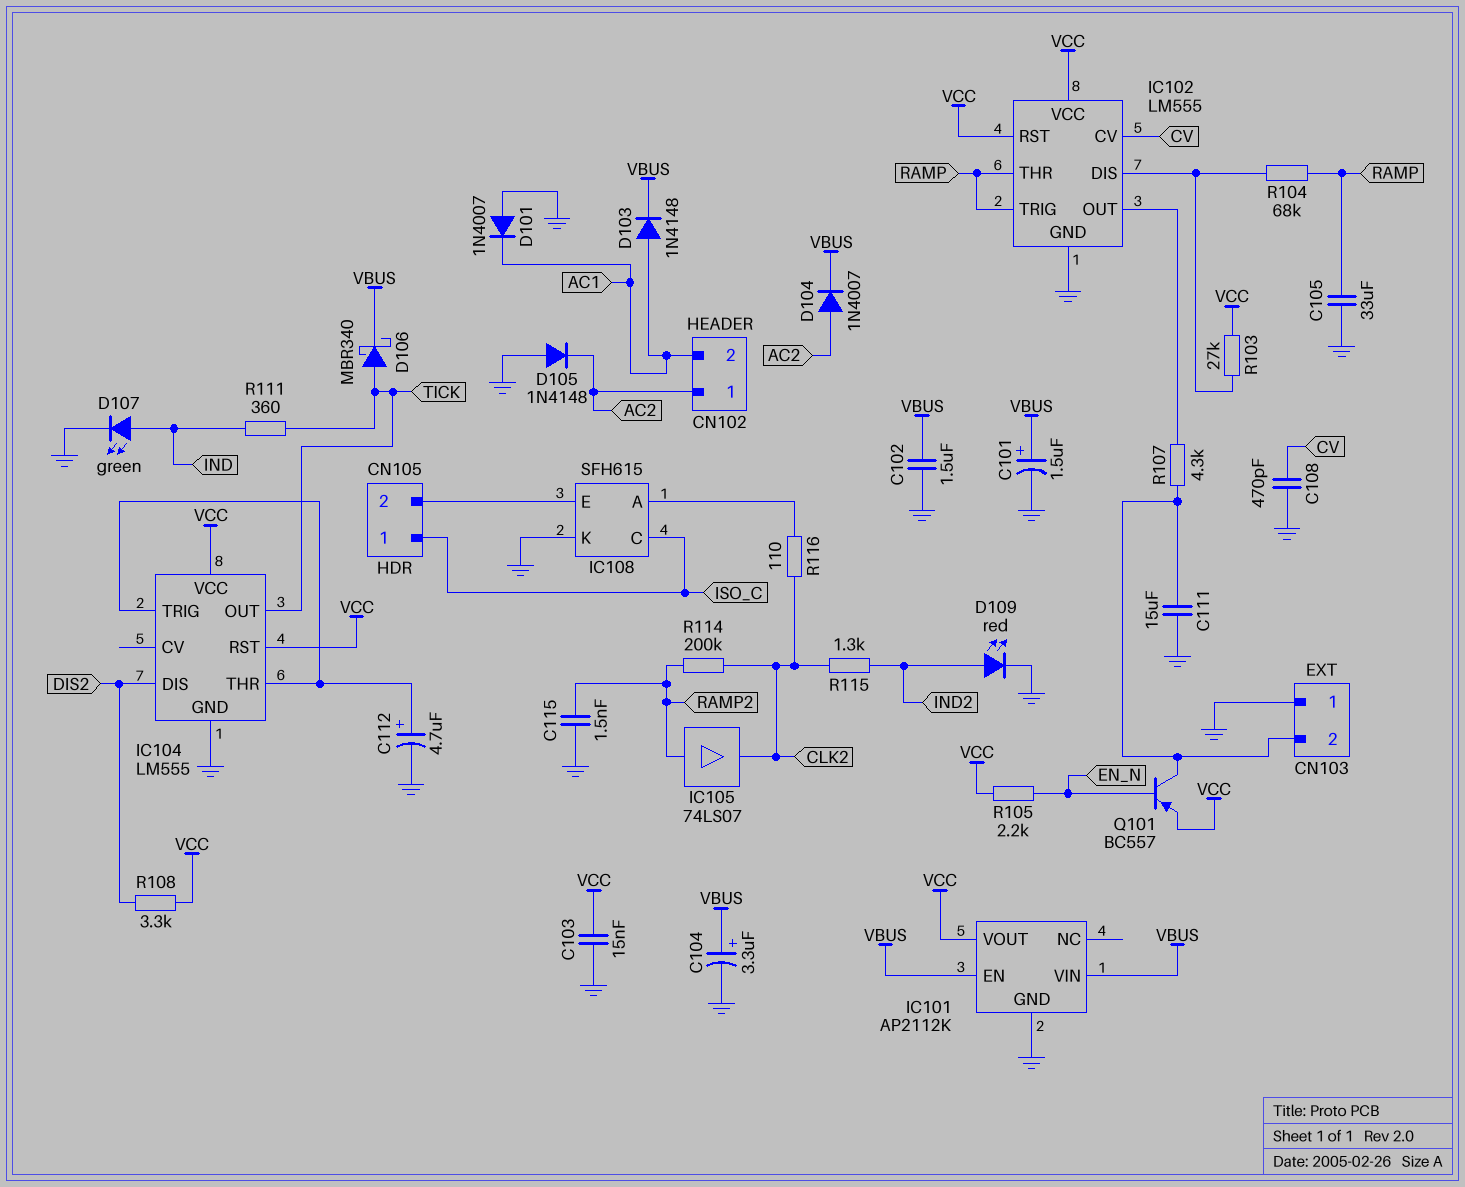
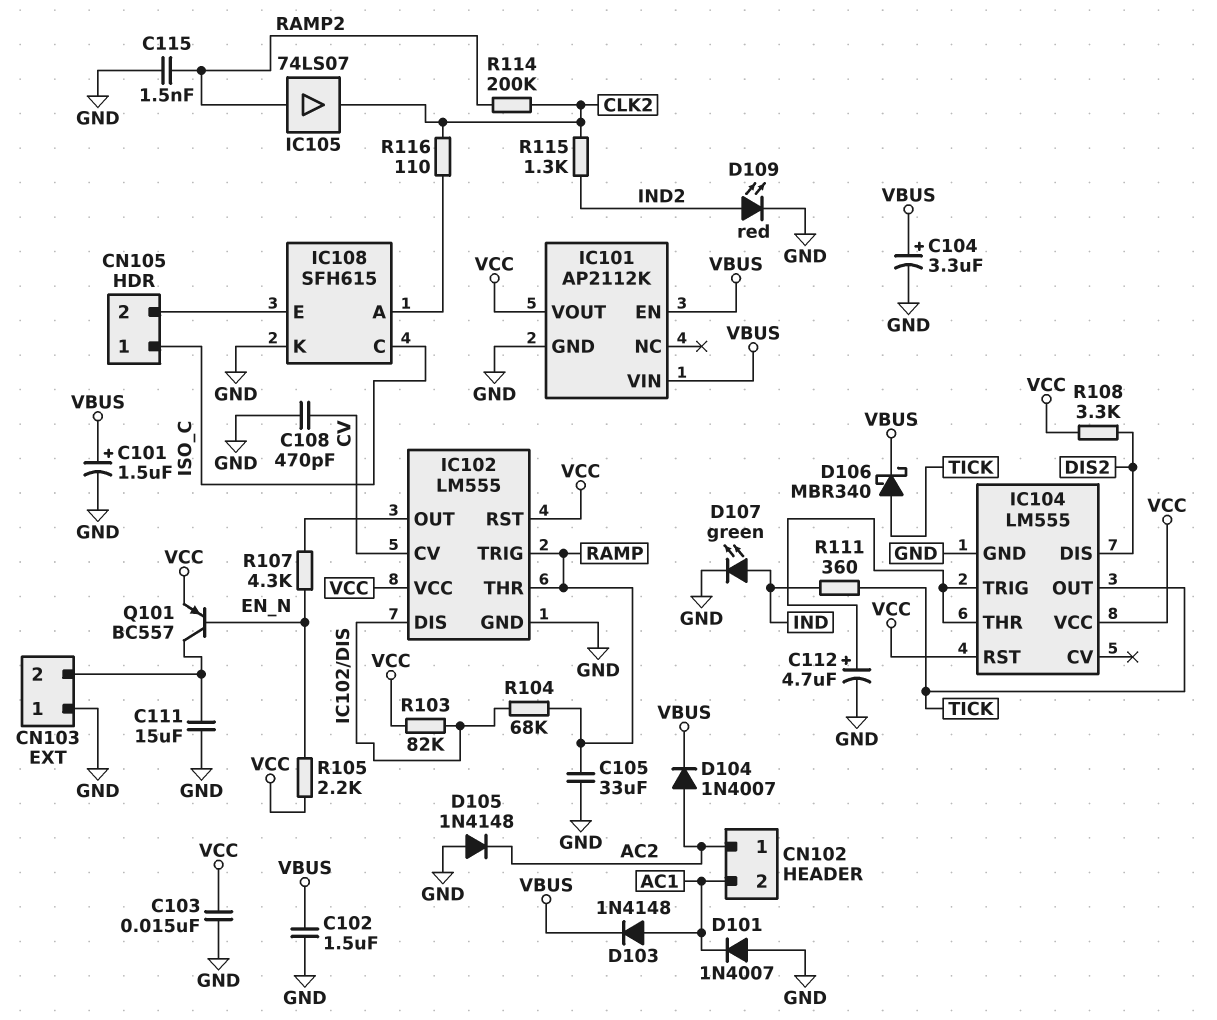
R103: 27k (IC102/DIS, VCC) -> 82k (IC102/DIS, VCC)
R107: 4.3k (CN103/2, IC102/OUT) -> 4.3k (EN_N, IC102/OUT)

